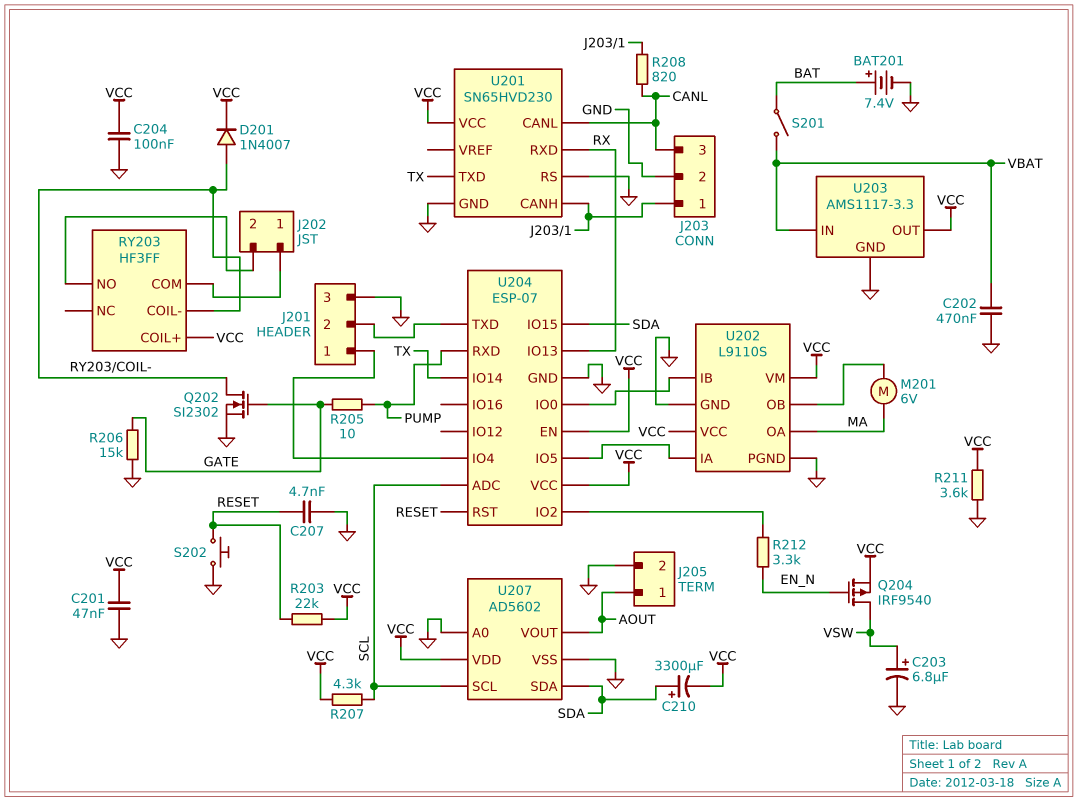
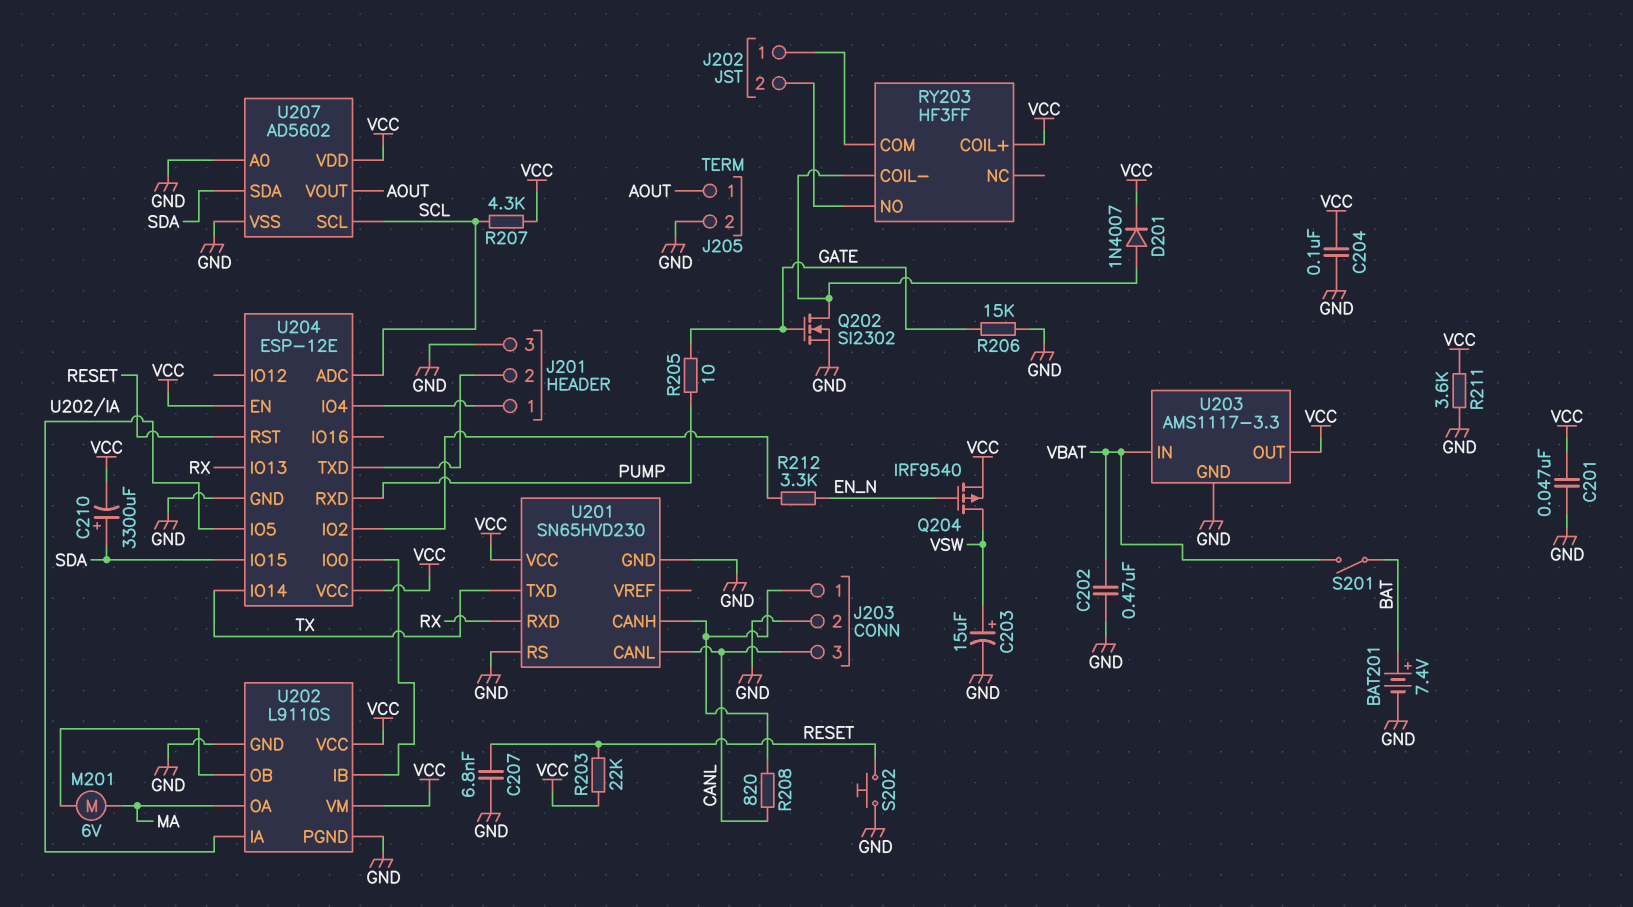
C203: 6.8uF (plus VSW, minus GND) -> 15uF (plus VSW, minus GND)
C207: 4.7nF (GND, RESET) -> 6.8nF (GND, RESET)
U204: ESP-07 -> ESP-12E

